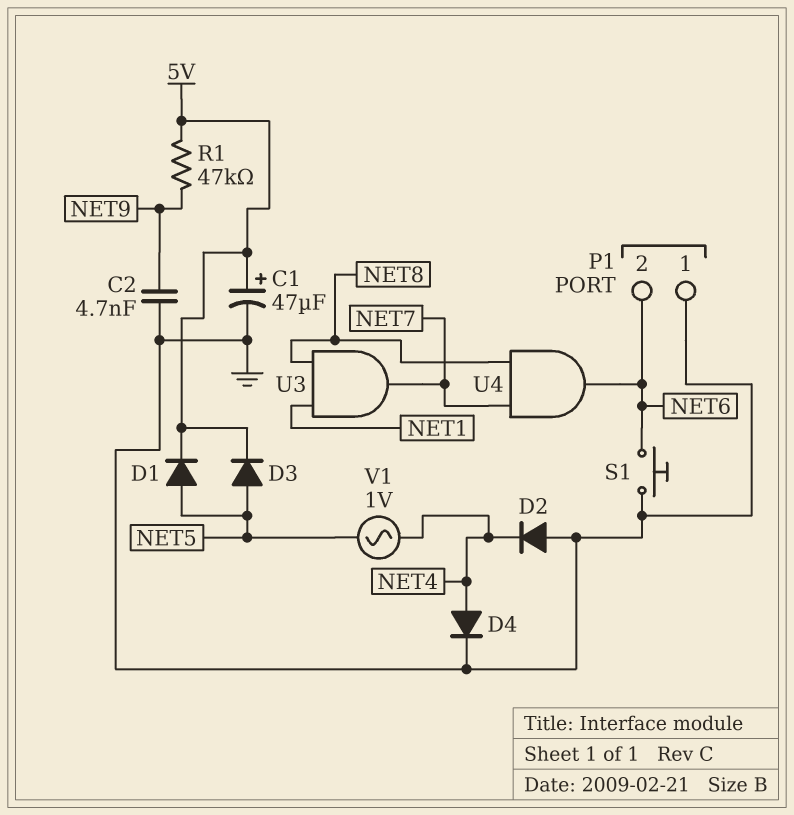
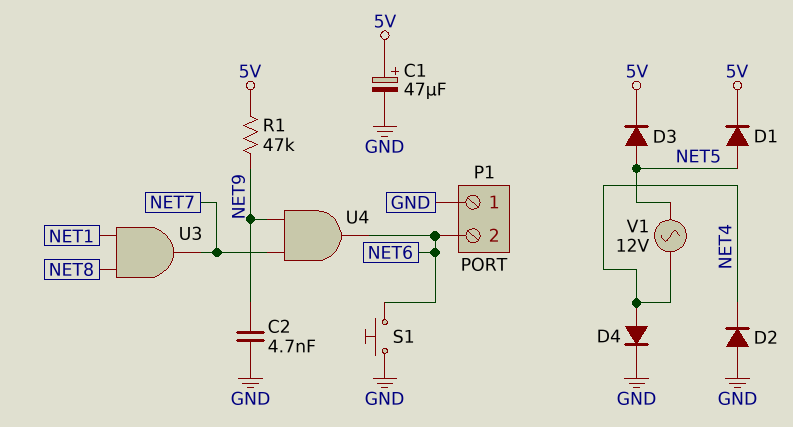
U4: AND (in NET7, in NET8, out NET6) -> AND (in NET7, in NET9, out NET6)
V1: AC 1V (NET4, NET5) -> AC 12V (NET4, NET5)

